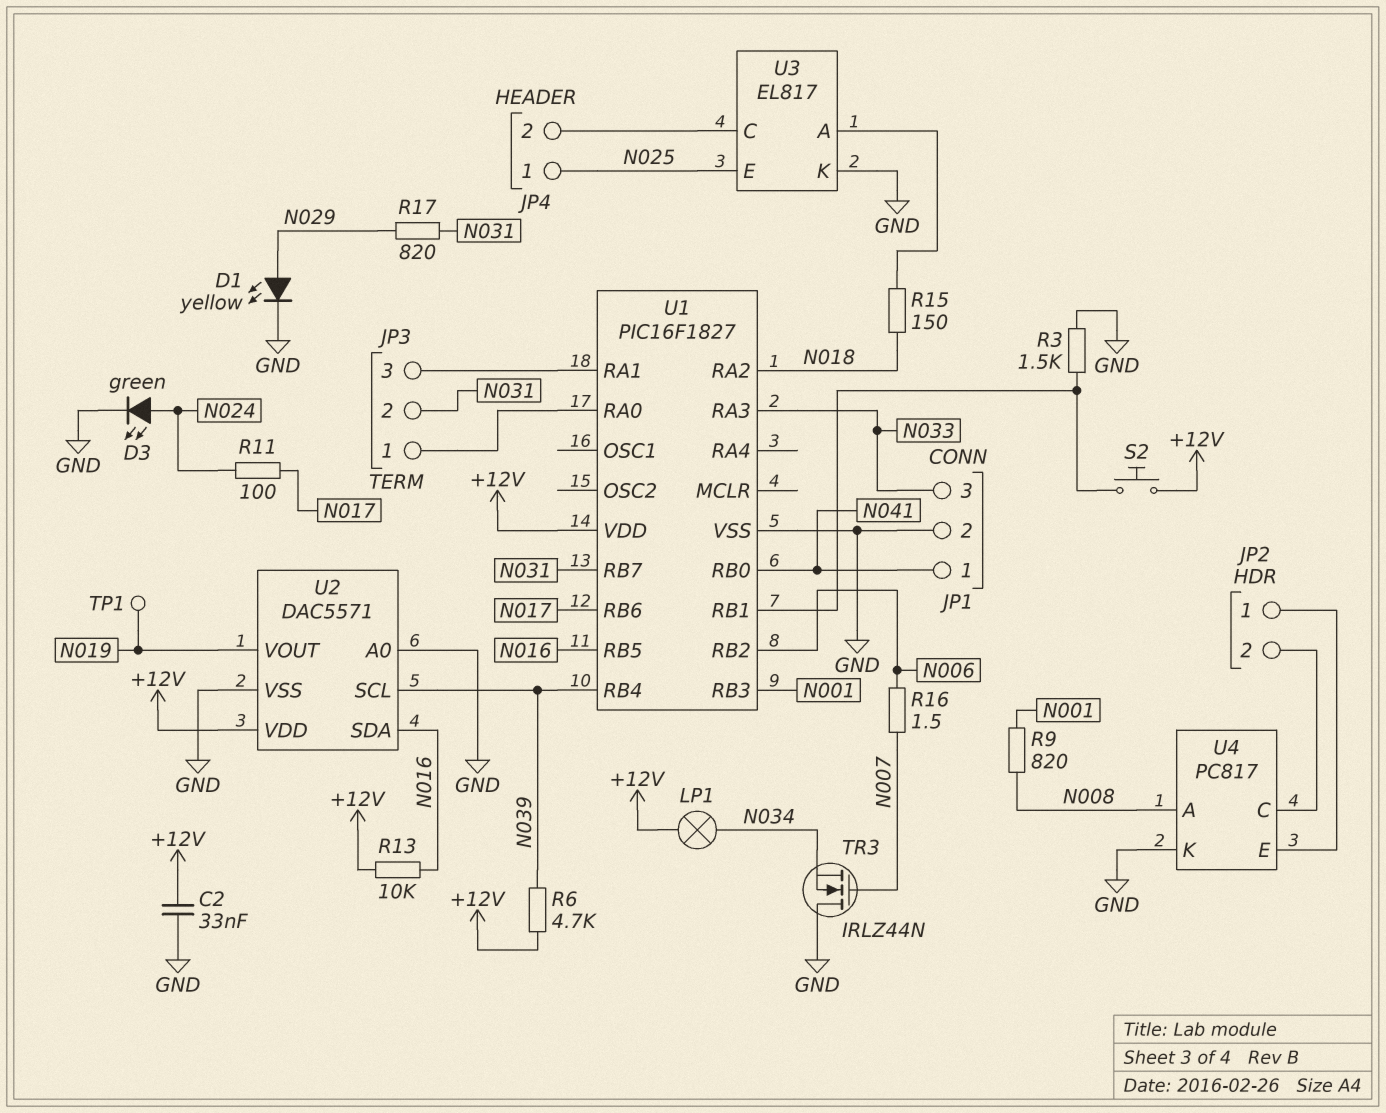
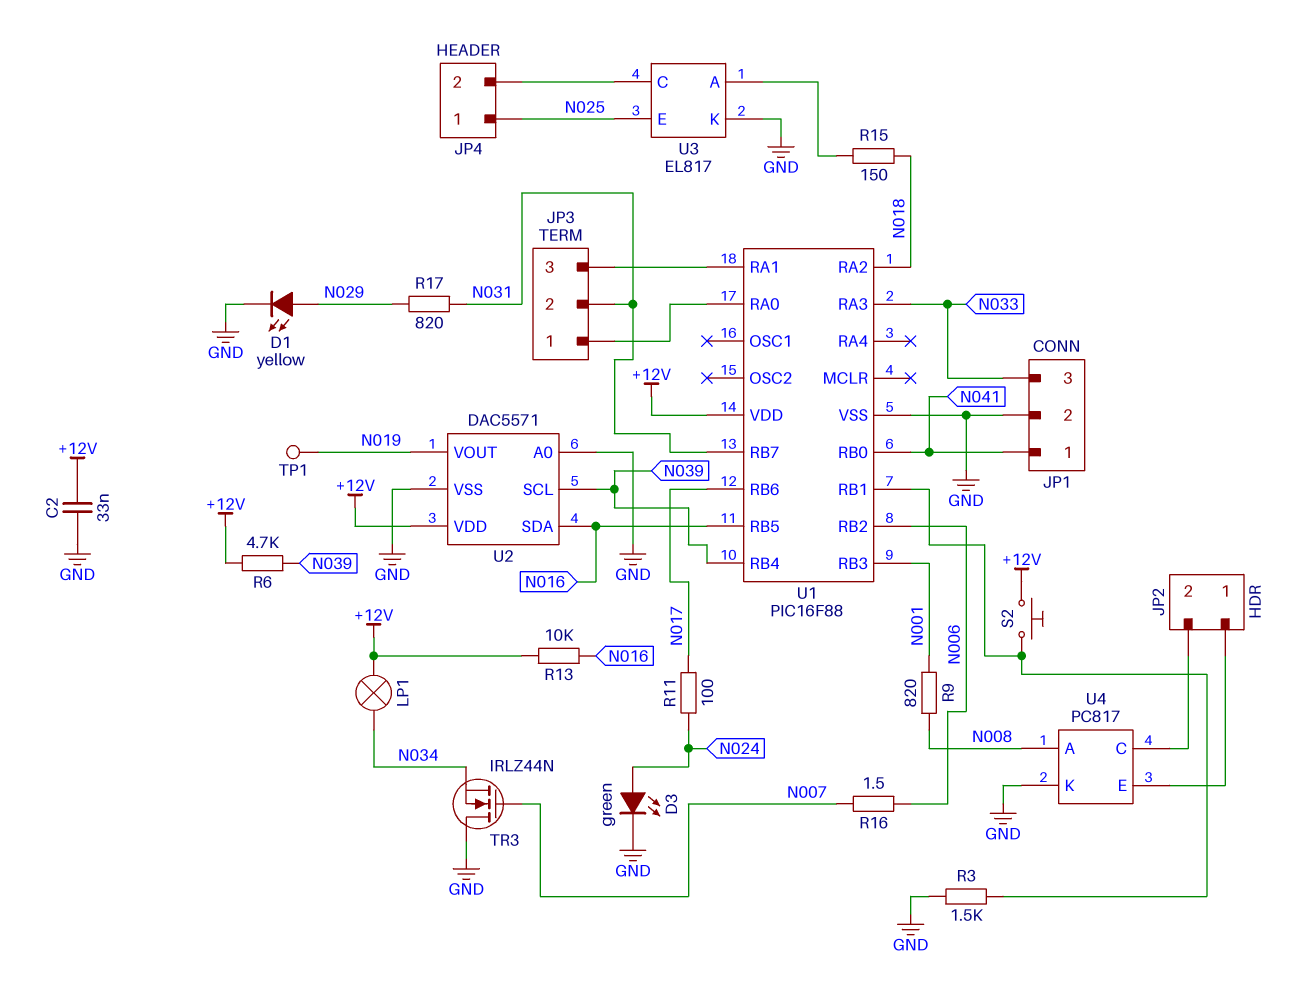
U1: PIC16F1827 -> PIC16F88

